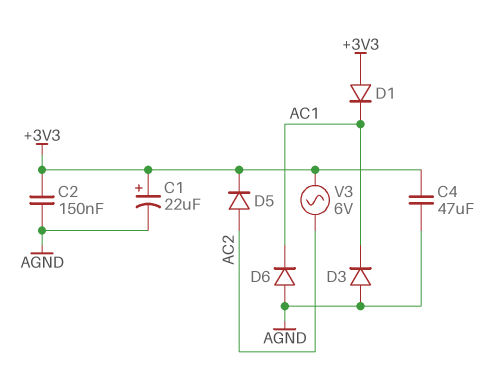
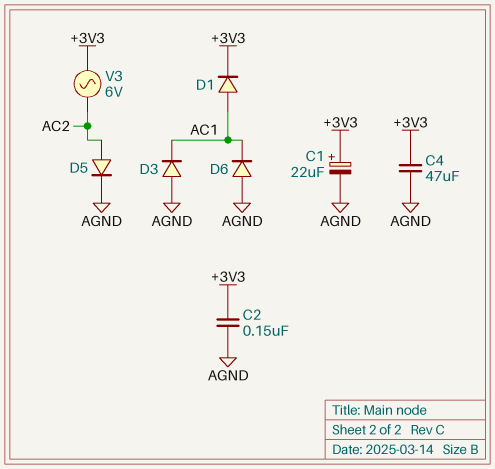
D1: diode (A +3V3, K AC1) -> diode (A AC1, K +3V3)
D5: diode (A AC2, K +3V3) -> diode (A AC2, K AGND)

